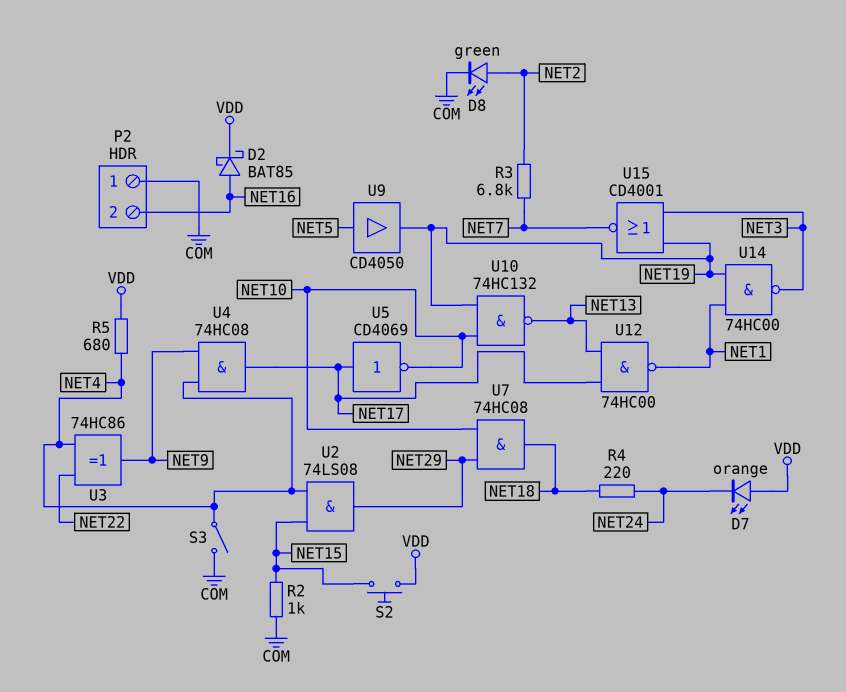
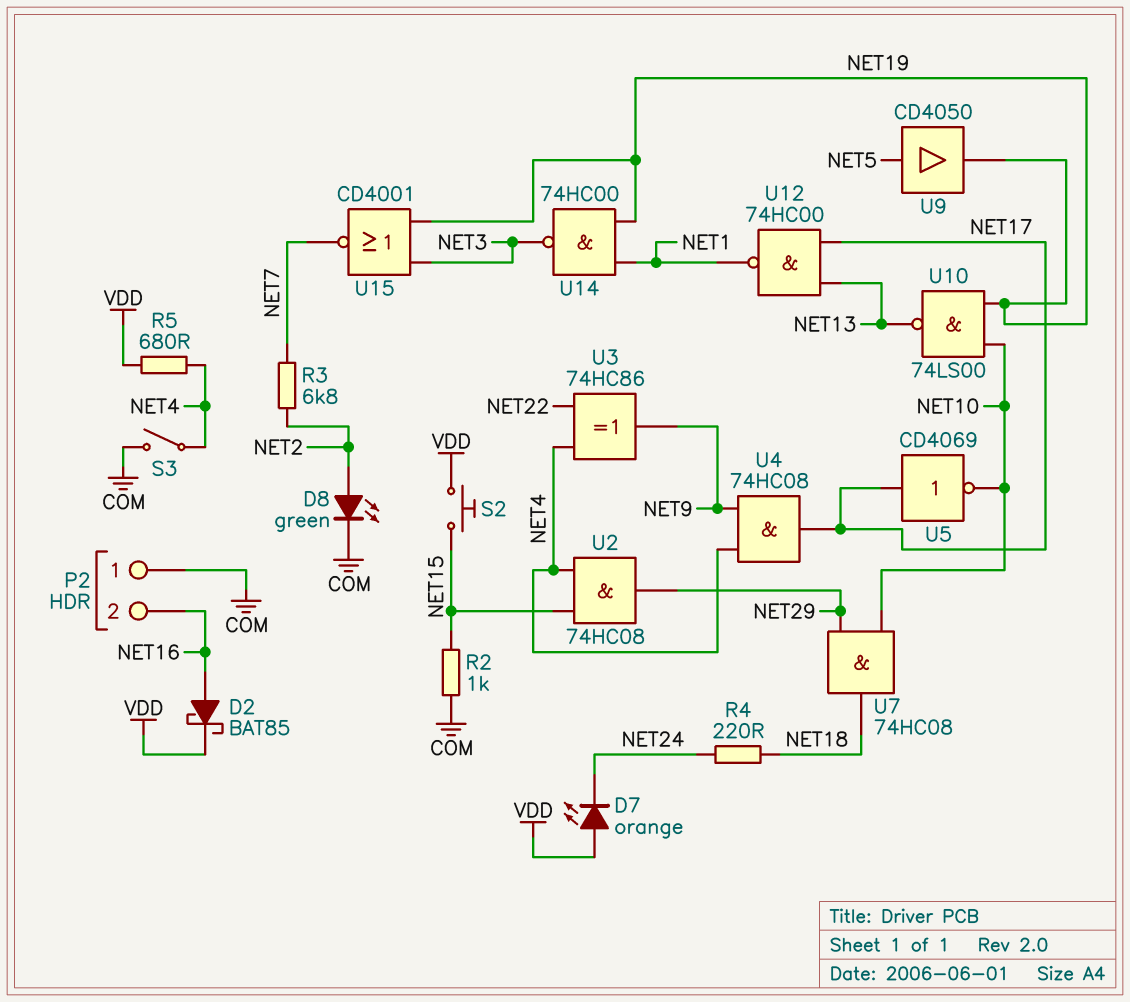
U2: AND 74LS08 (in NET4, in NET15, out NET29) -> AND 74HC08 (in NET4, in NET15, out NET29)
U10: NAND 74HC132 (in NET10, in NET19, out NET13) -> NAND 74LS00 (in NET10, in NET19, out NET13)

